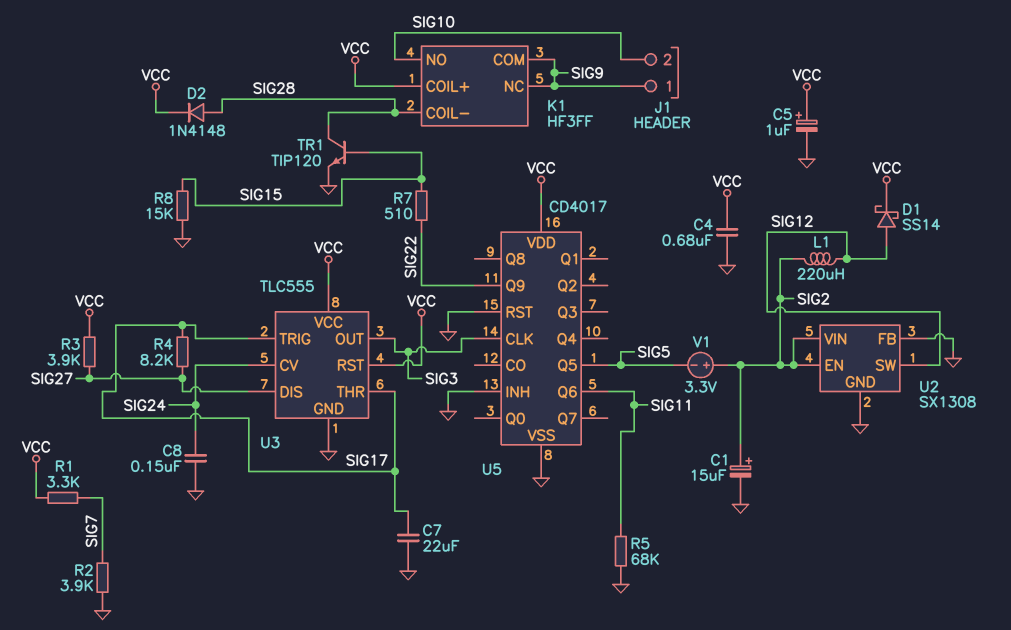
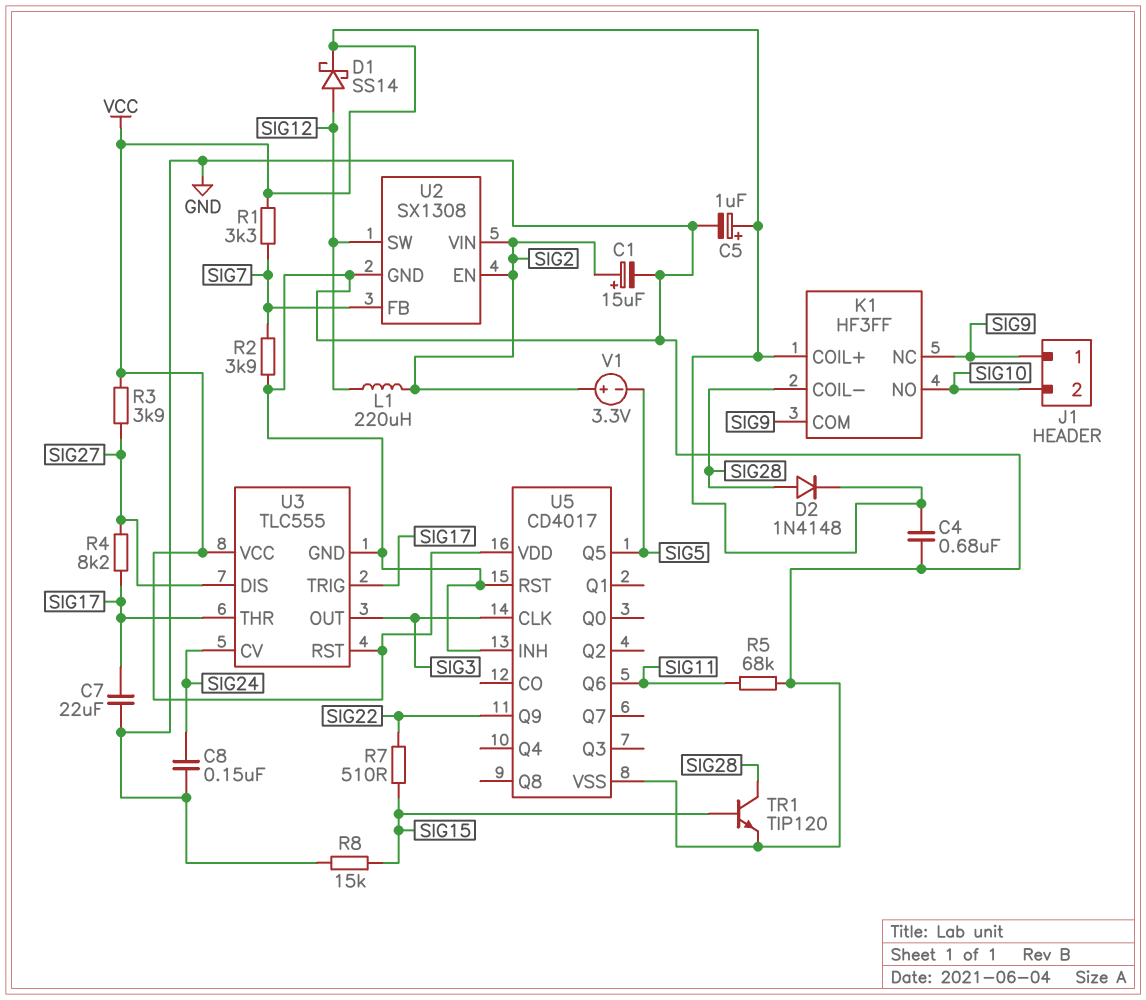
U2 pin FB: GND -> SIG7

